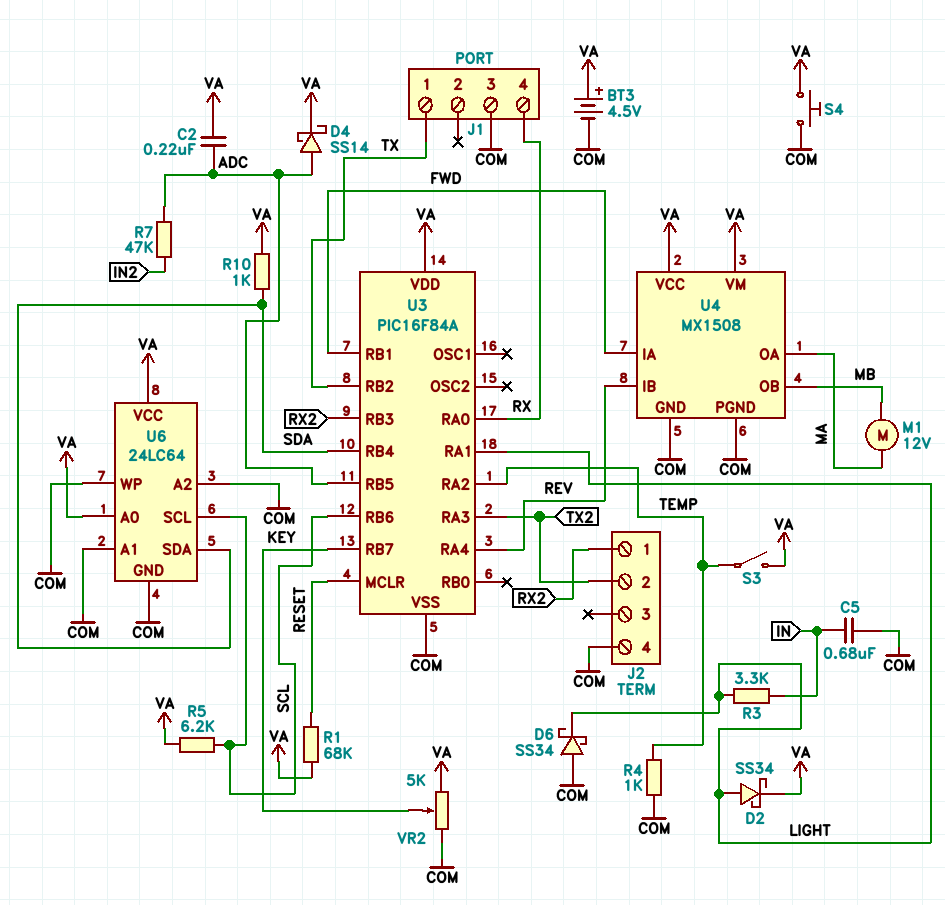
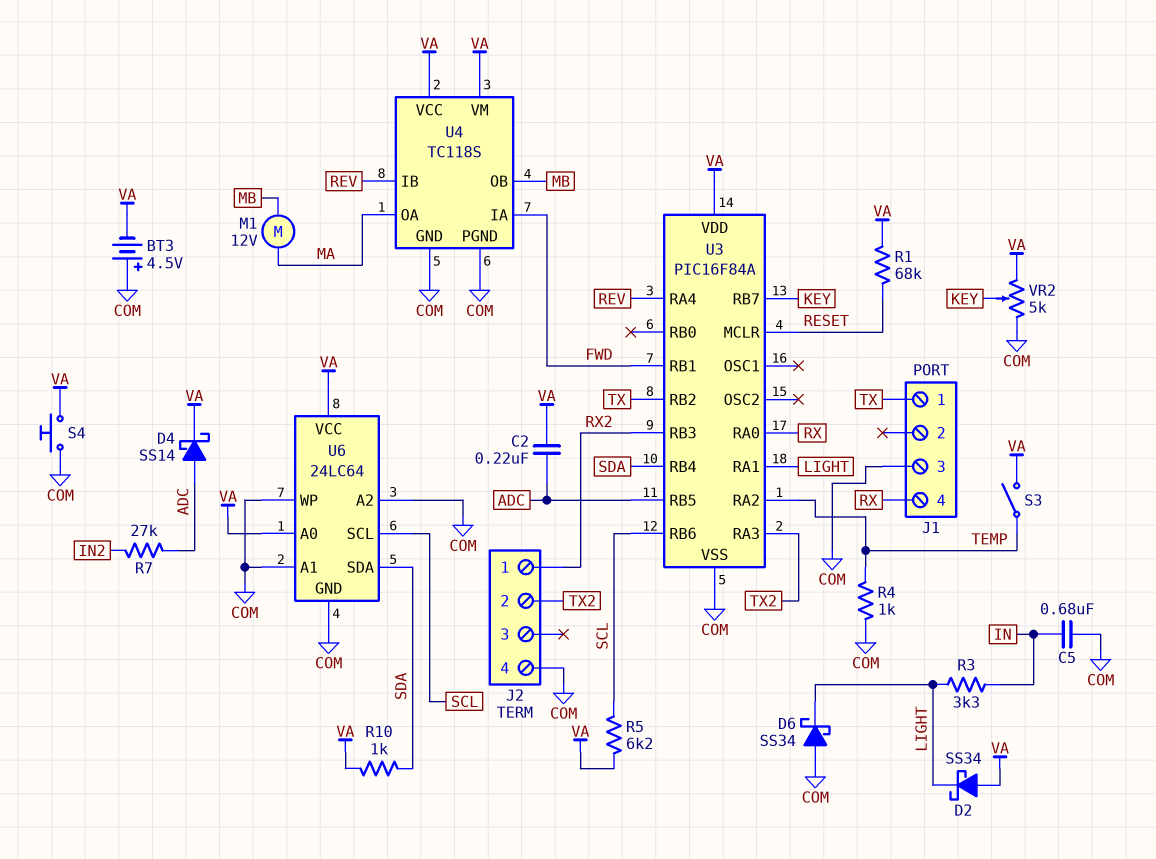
BT3: 4.5V (plus VA, minus COM) -> 4.5V (plus COM, minus VA)
D2: schottky SS34 (A LIGHT, K VA) -> schottky SS34 (A VA, K LIGHT)
R7: 47k (ADC, IN2) -> 27k (ADC, IN2)
U4: MX1508 -> TC118S

